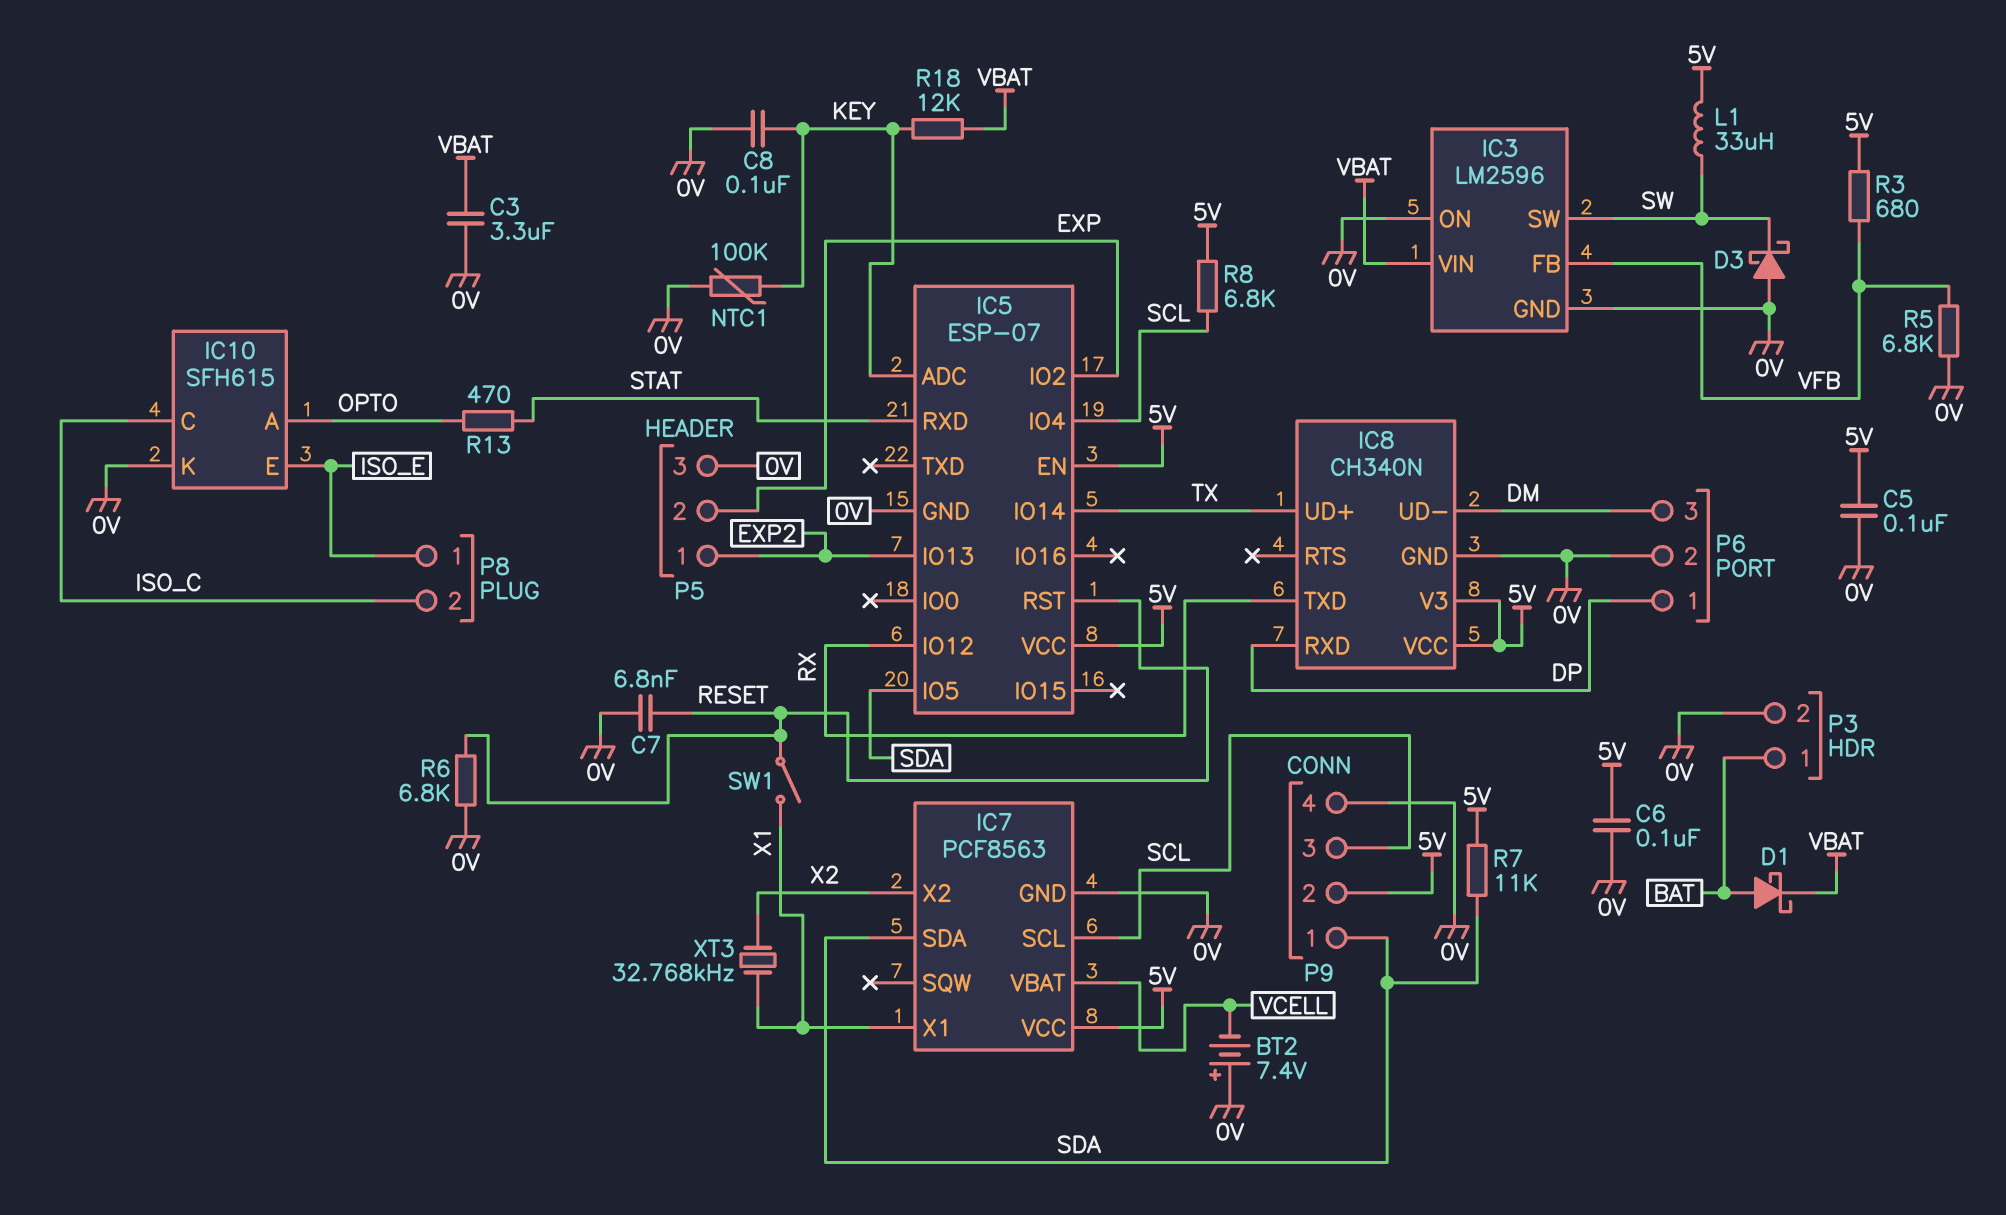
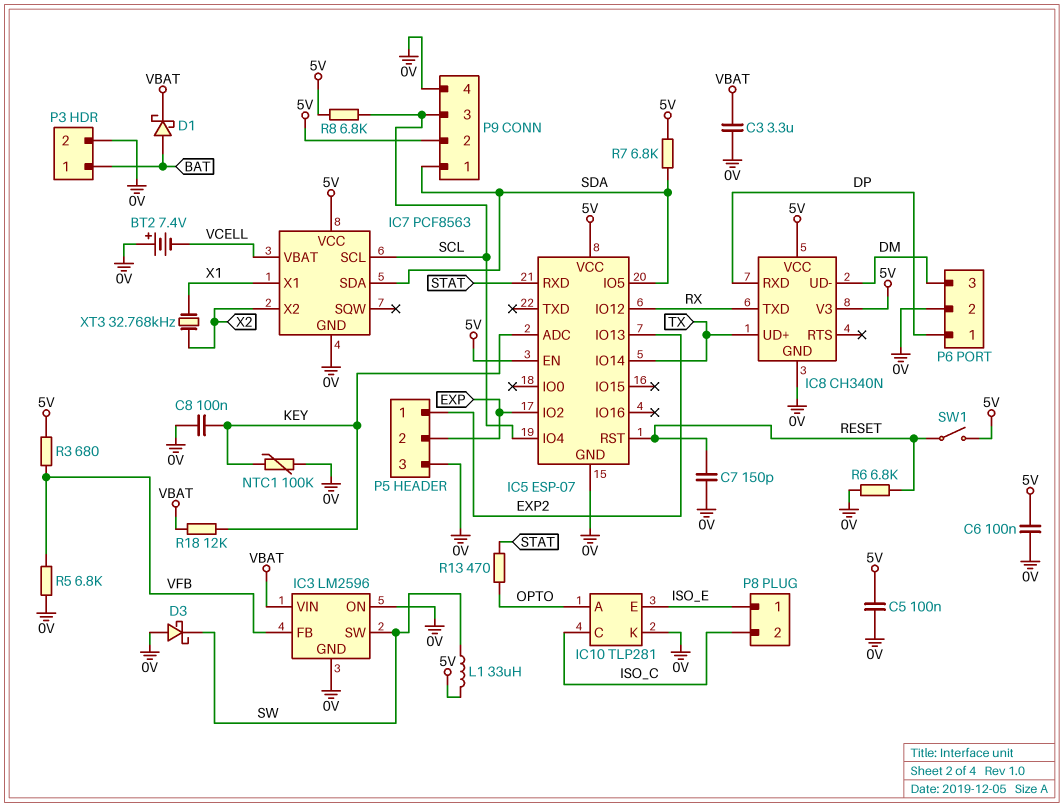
C7: 6.8nF (0V, RESET) -> 150pF (0V, RESET)
IC10: SFH615 -> TLP281
R7: 11k (5V, SDA) -> 6.8k (5V, SDA)
SW1: switch (RESET, X1) -> switch (5V, RESET)

